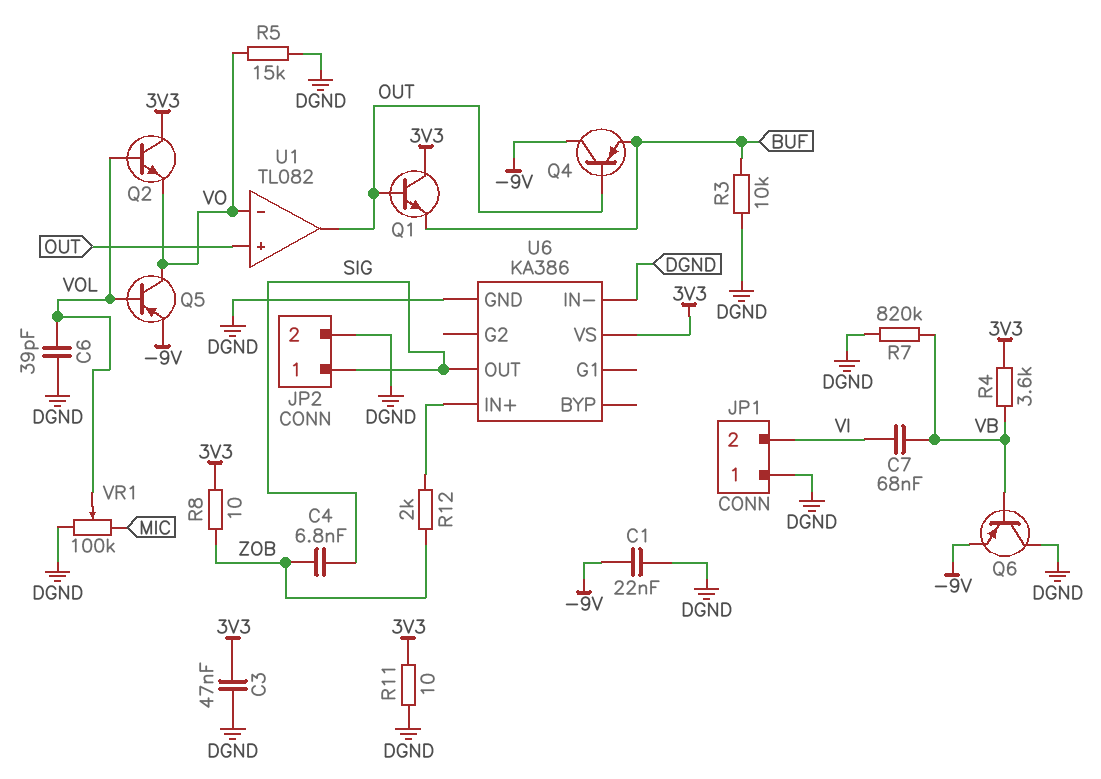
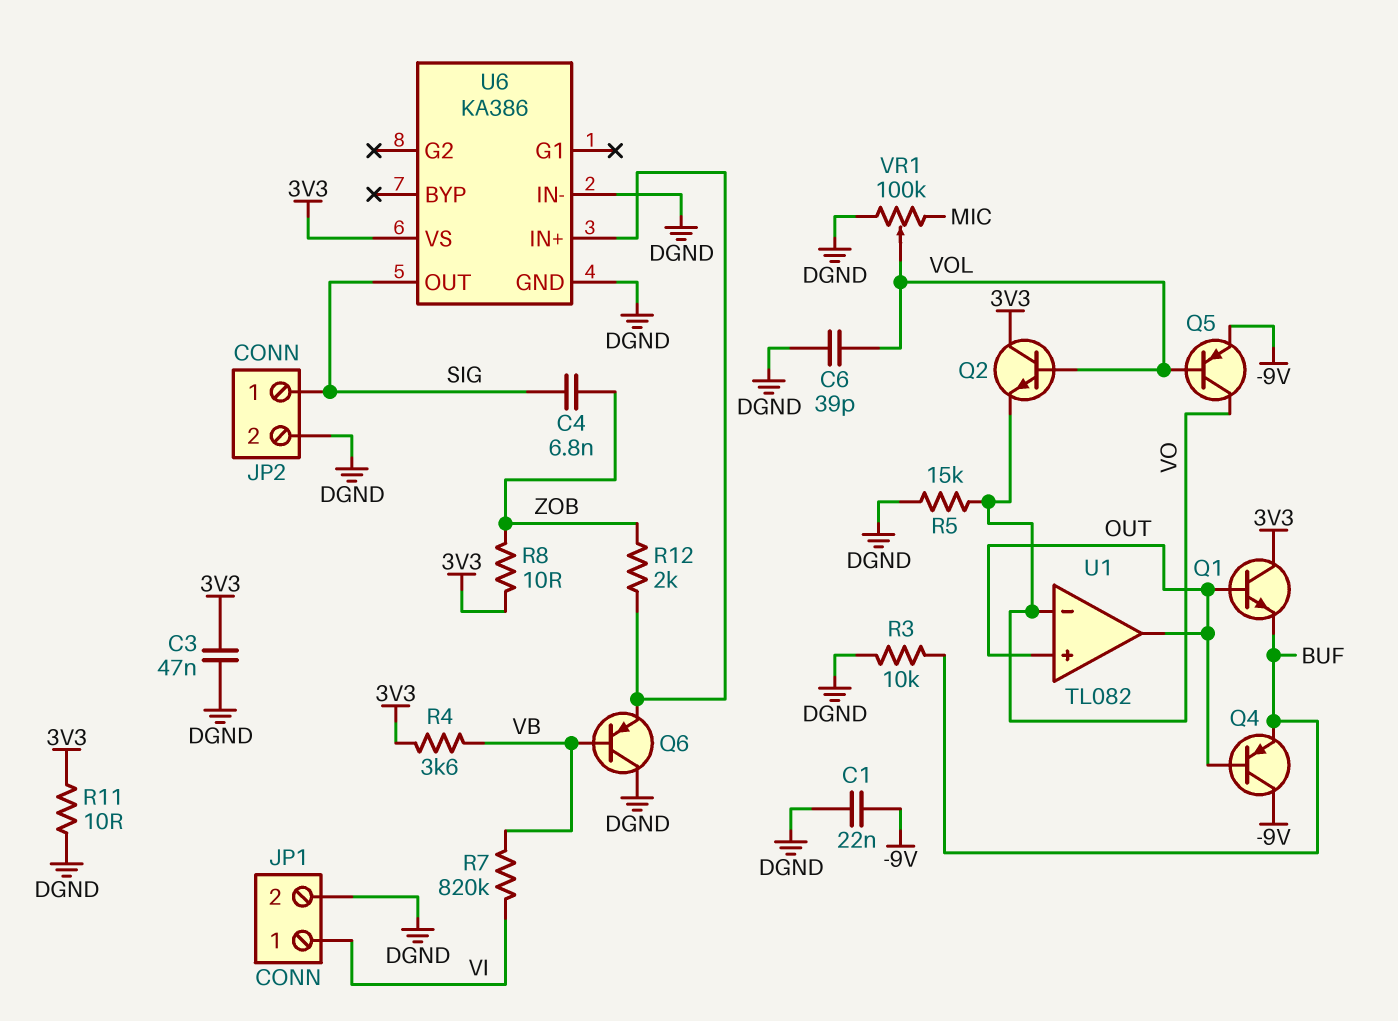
C7: 68nF (VB, VI) -> none
JP1 pin 1: DGND -> VI
JP1 pin 2: VI -> DGND
Q6: PNP (B VB, C DGND, E -9V) -> PNP (B VB, C DGND, E U6/IN+)
R7: 820k (DGND, VB) -> 820k (VB, VI)

